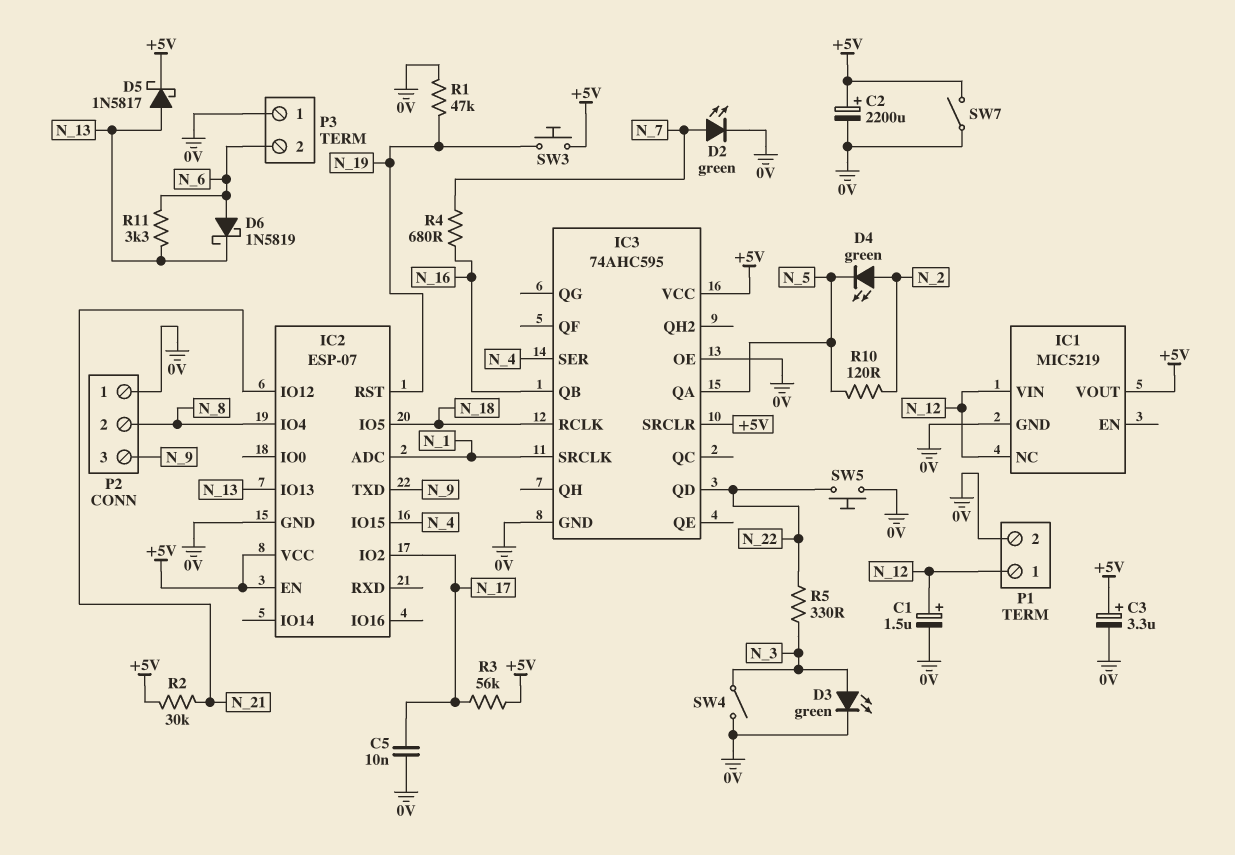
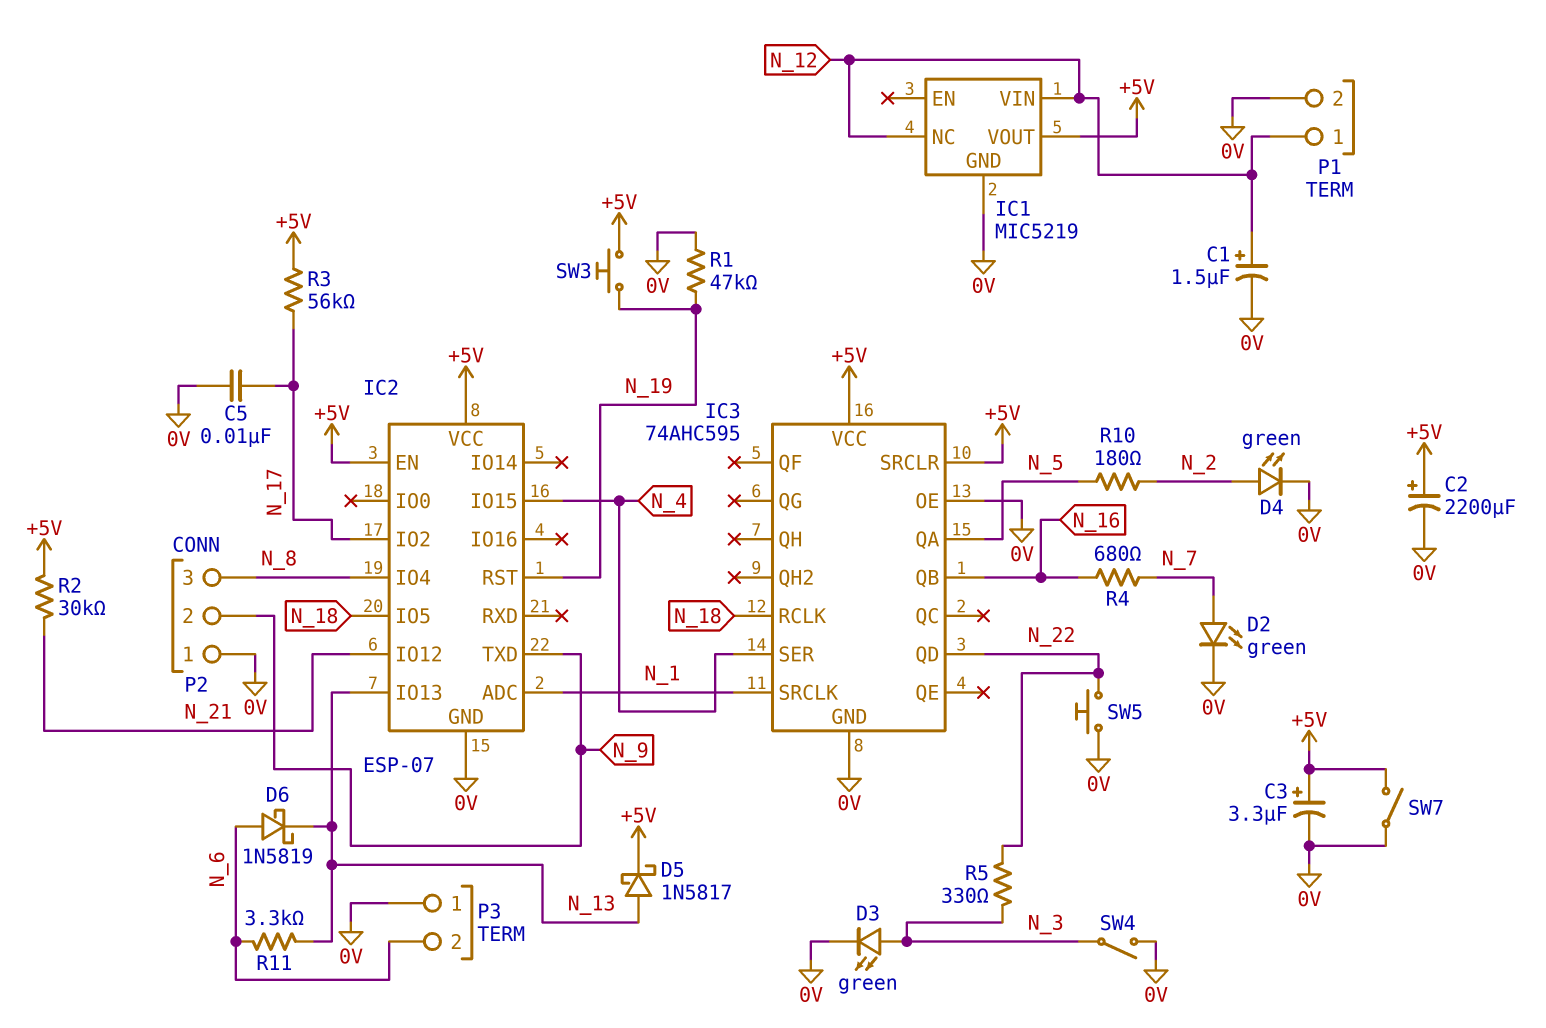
D4: LED green (A N_2, K N_5) -> LED green (A N_2, K 0V)
P2 pin 2: N_8 -> N_9
P2 pin 3: N_9 -> N_8
R10: 120 (N_2, N_5) -> 180 (N_2, N_5)

